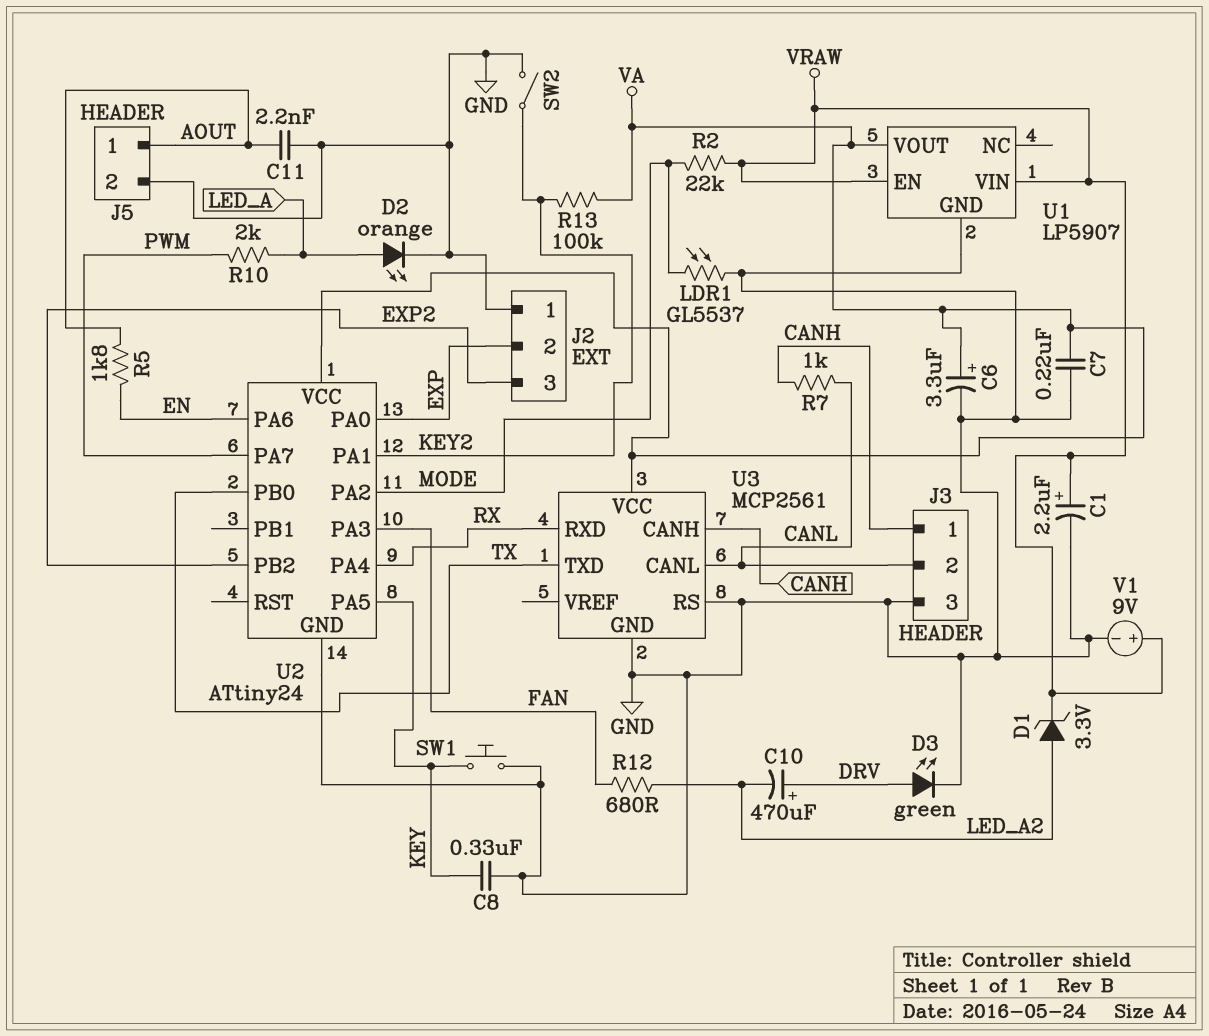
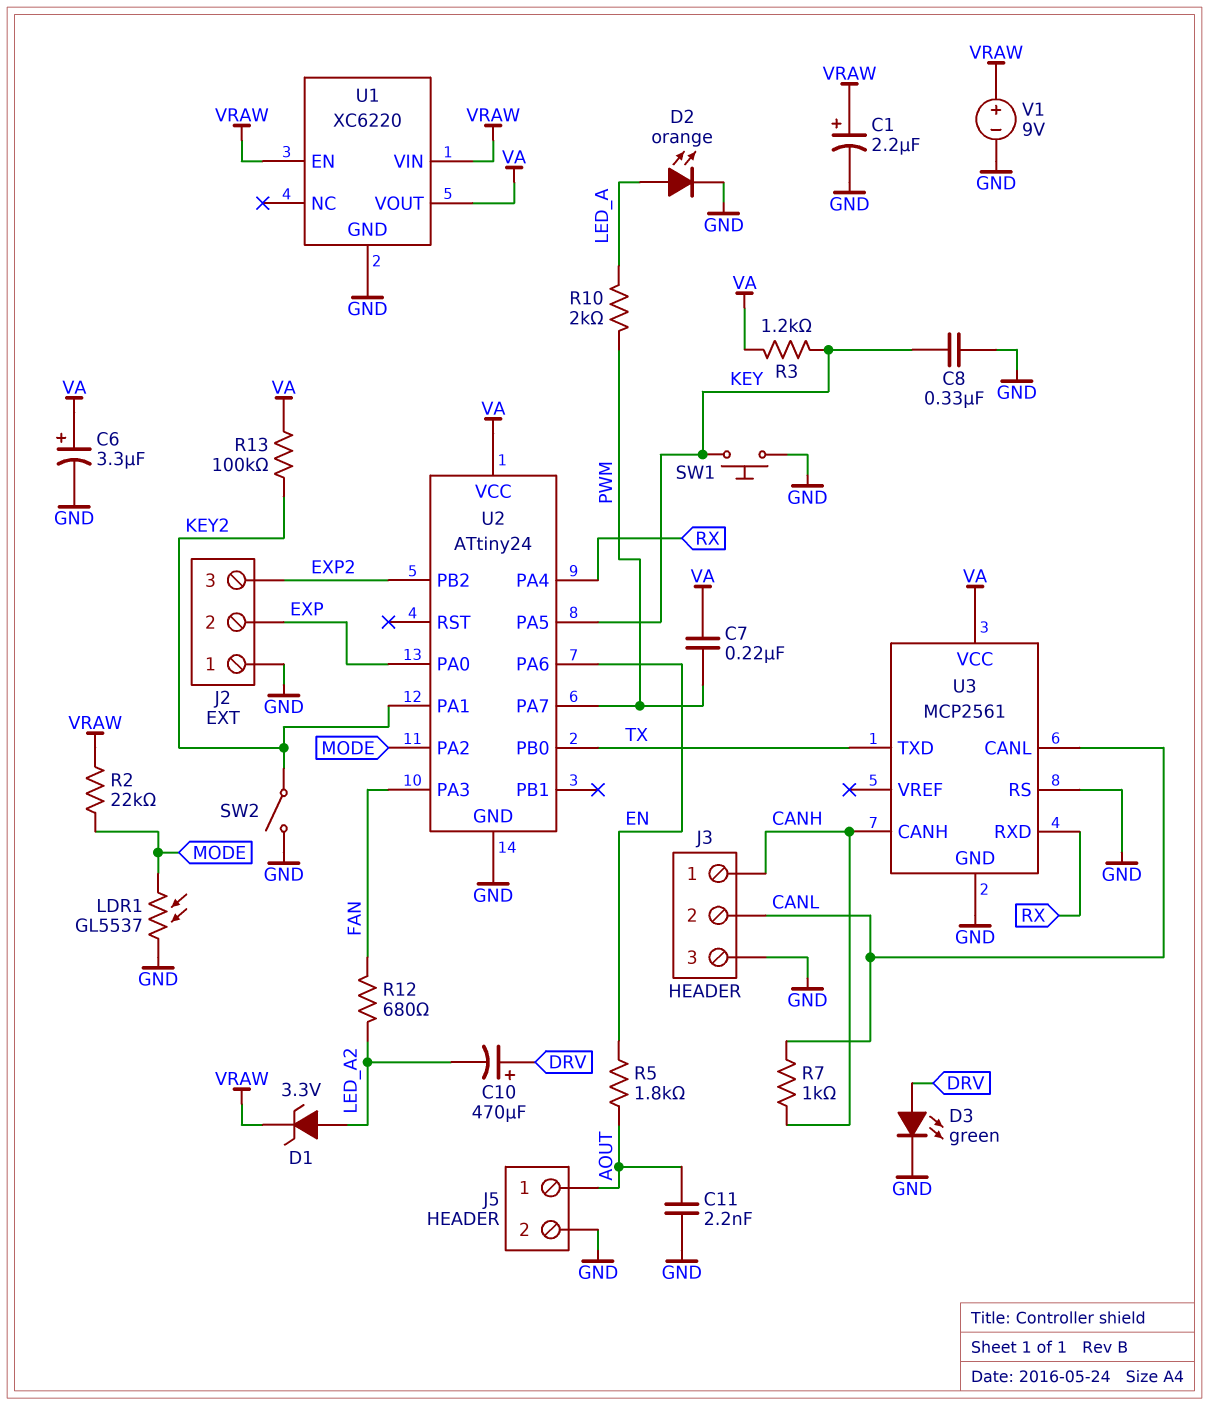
C7: 220nF (GND, VA) -> 220nF (PWM, VA)
R3: none -> 1.2k (KEY, VA)
U1: LP5907 -> XC6220

